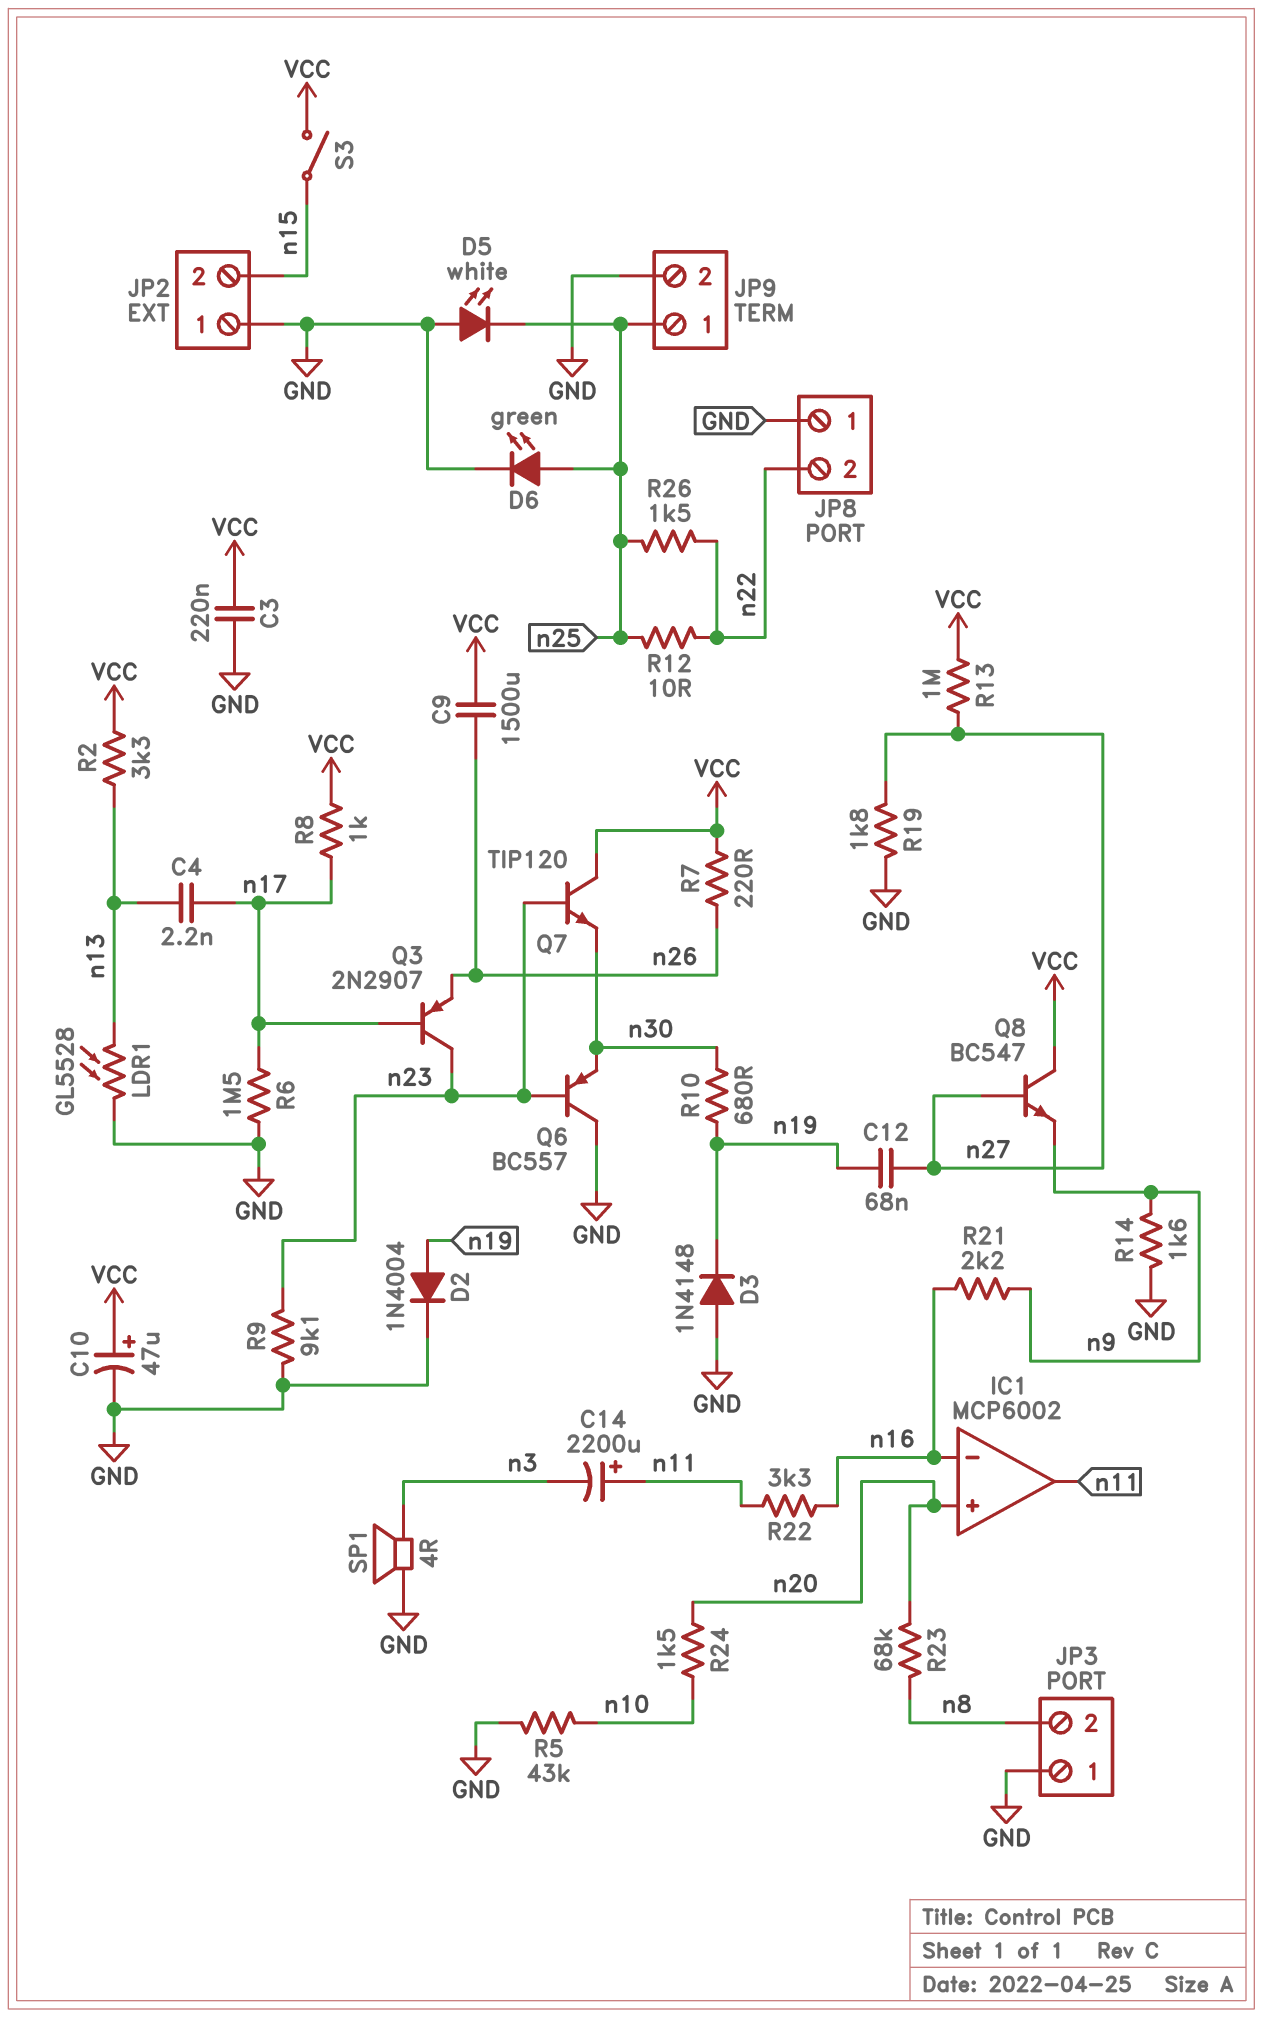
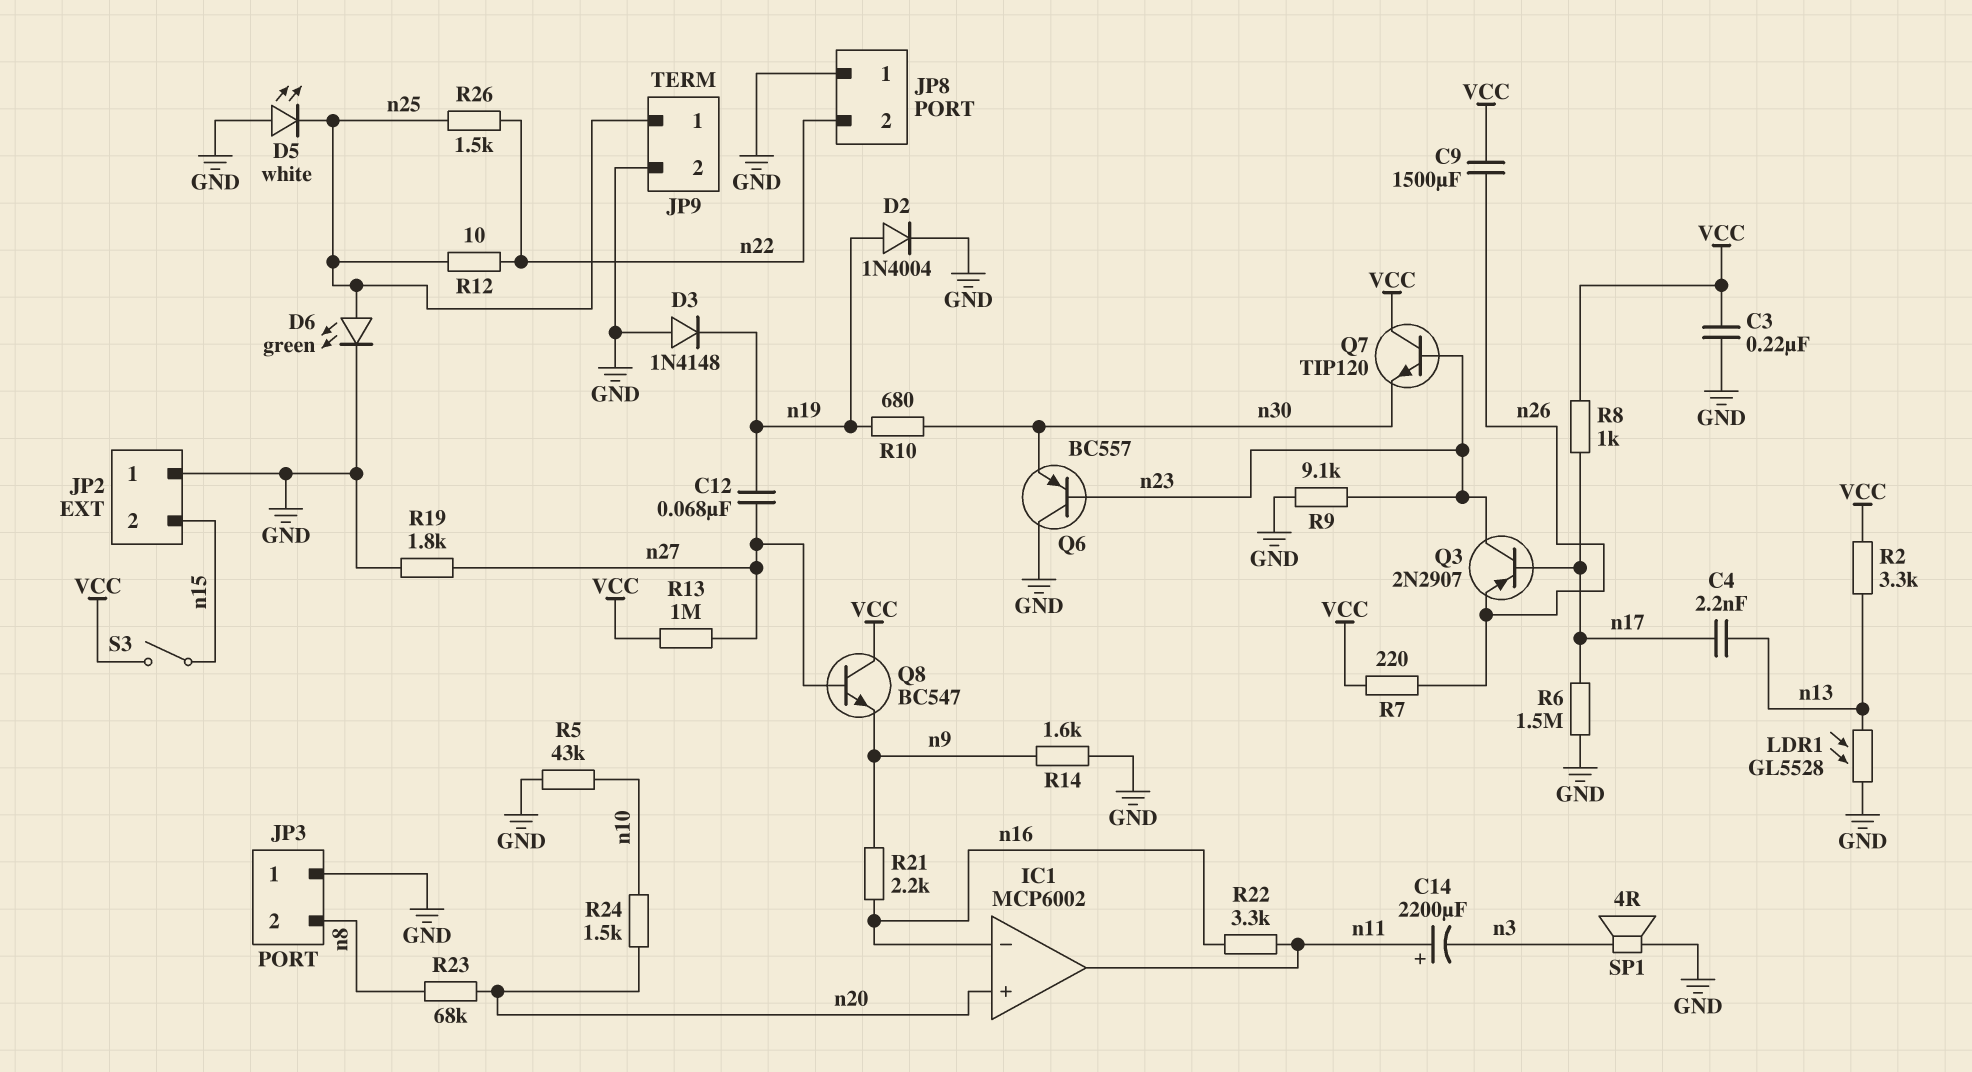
C10: 47uF (plus VCC, minus GND) -> none

